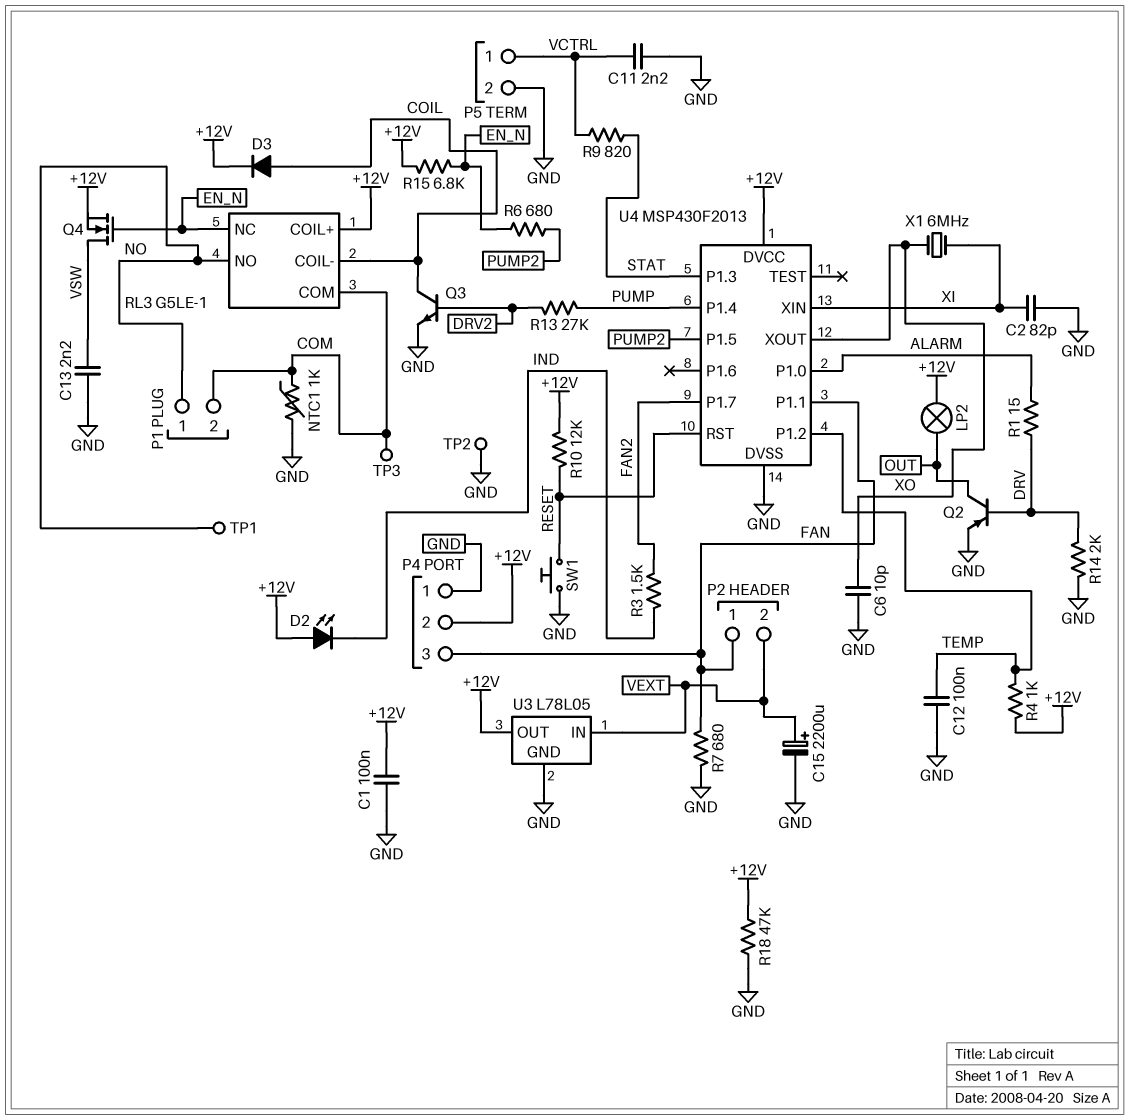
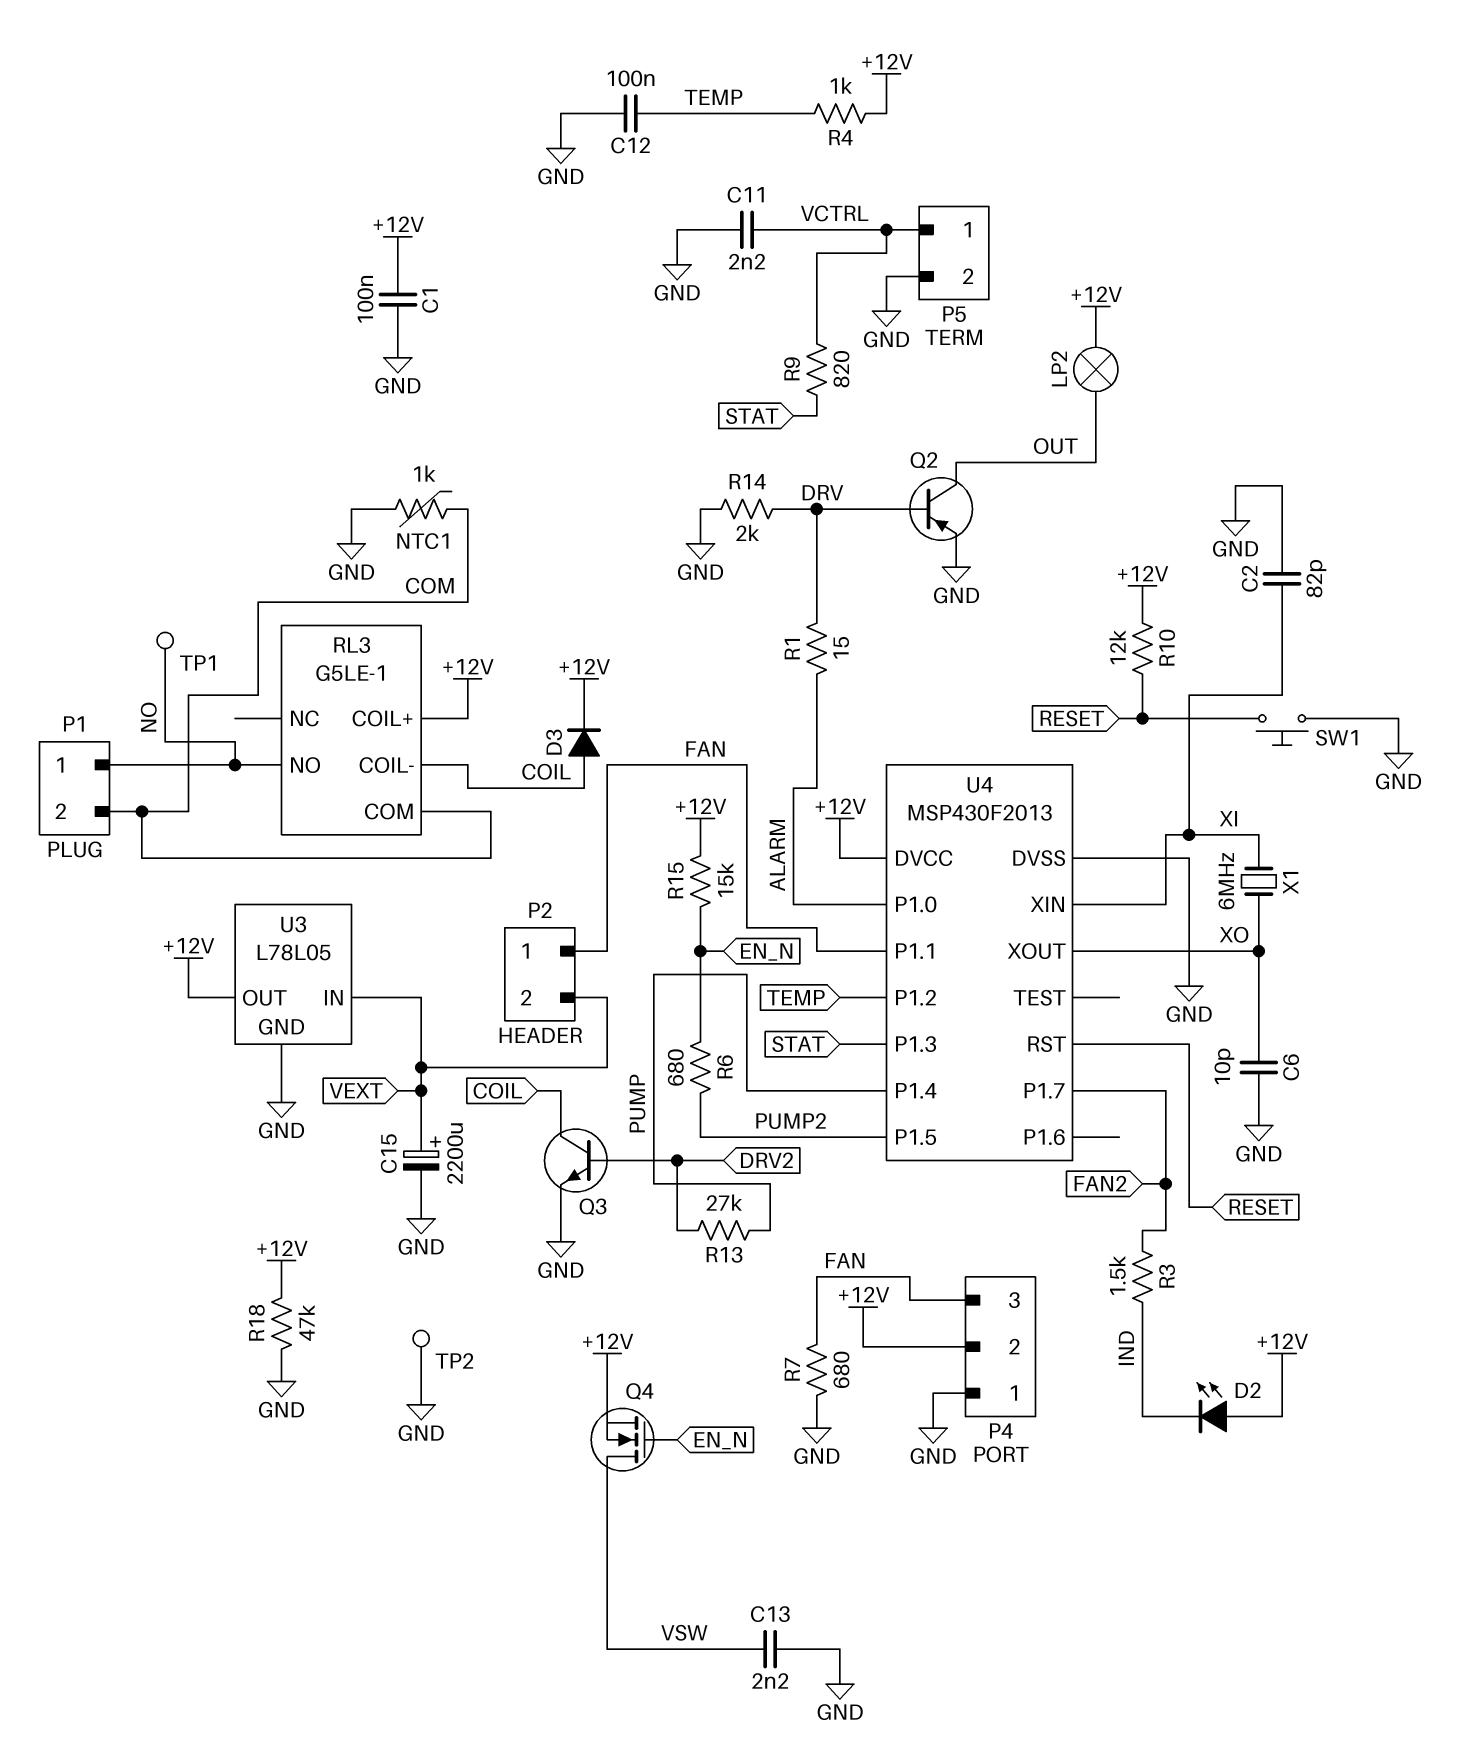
R15: 6.8k (+12V, EN_N) -> 15k (+12V, EN_N)
RL3 pin NC: EN_N -> none
TP3: test point (COM) -> none

